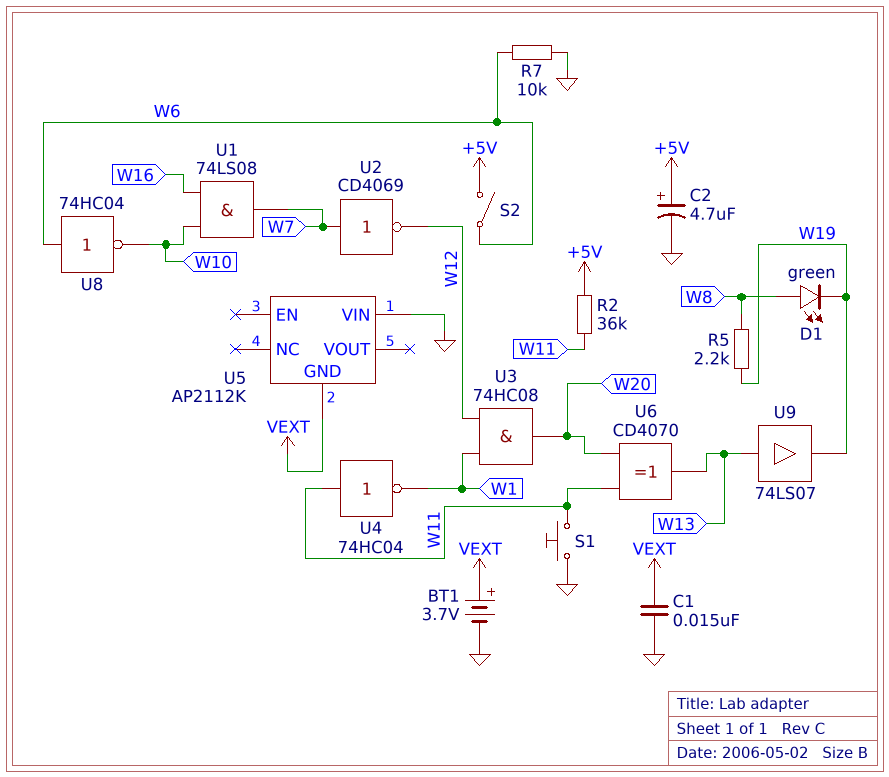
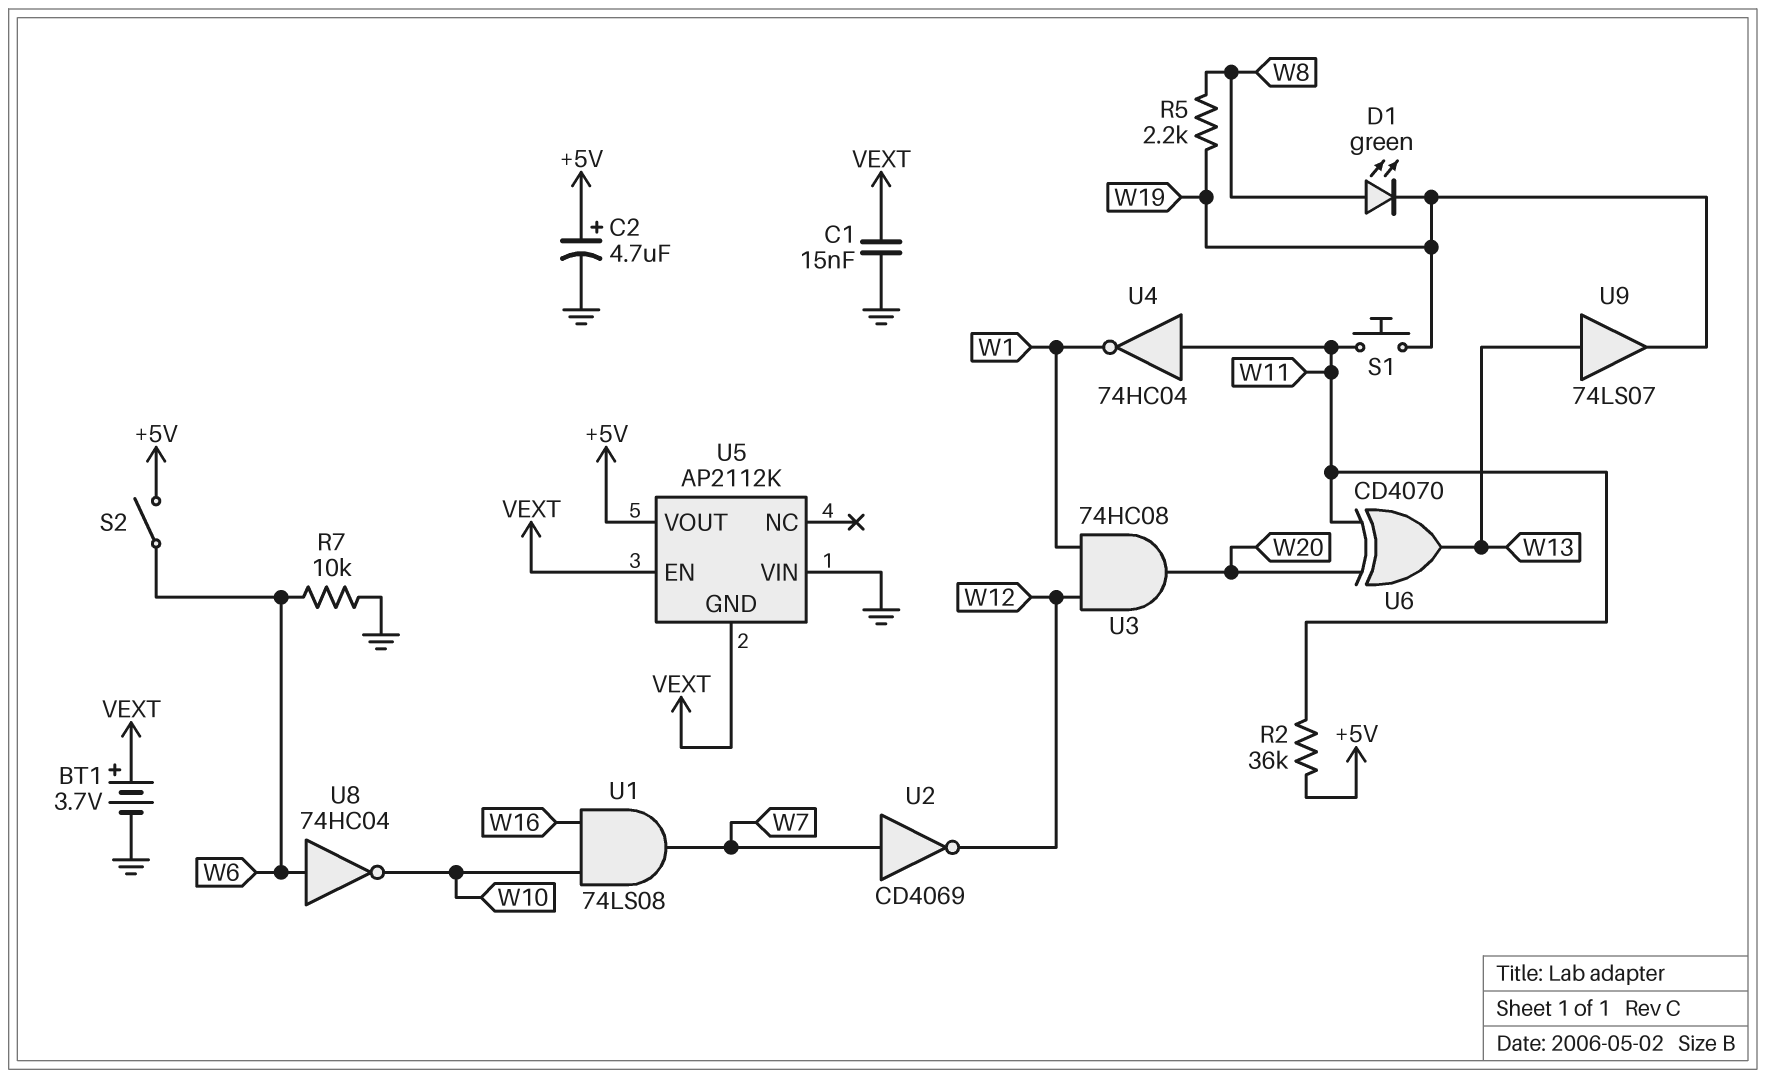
S1: button (GND, W11) -> button (W11, W19)
U5 pin EN: none -> VEXT
U5 pin VOUT: none -> +5V

